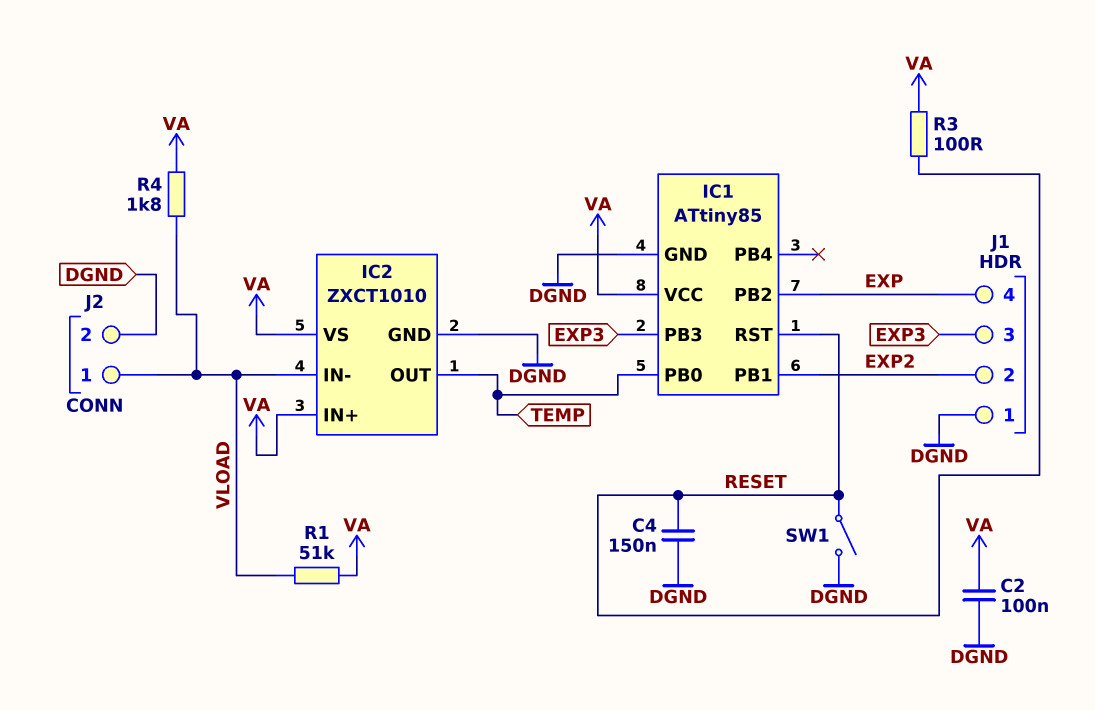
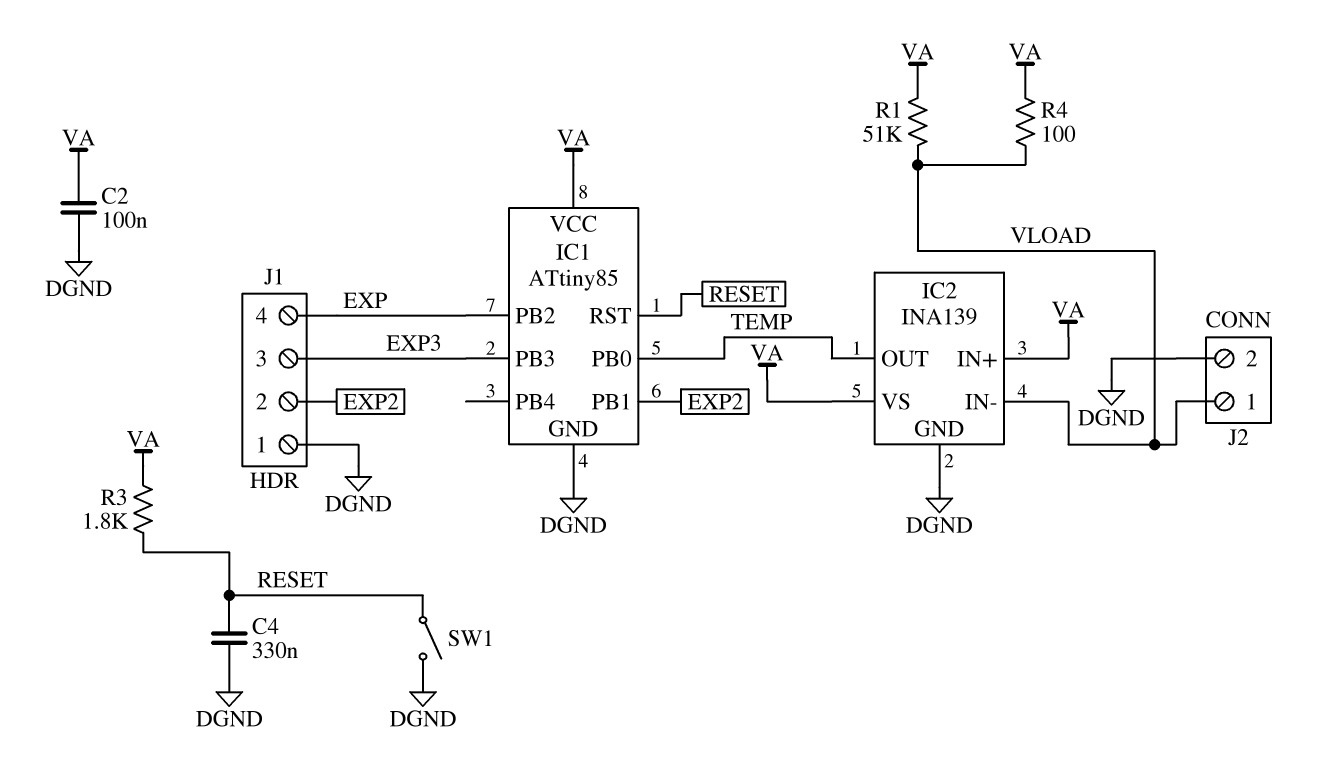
C4: 150nF (DGND, RESET) -> 330nF (DGND, RESET)
IC2: ZXCT1010 -> INA139
R3: 100 (RESET, VA) -> 1.8k (RESET, VA)
R4: 1.8k (VA, VLOAD) -> 100 (VA, VLOAD)

